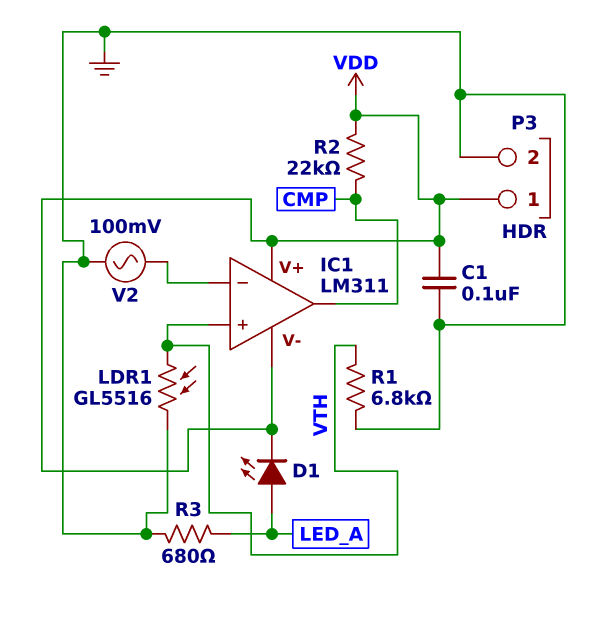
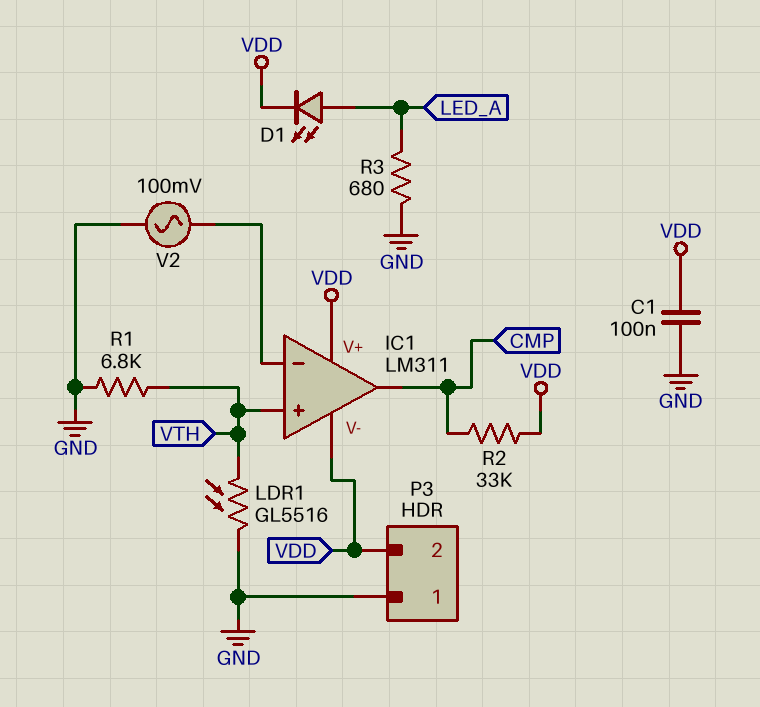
P3 pin 1: VDD -> GND
P3 pin 2: GND -> VDD
R2: 22k (CMP, VDD) -> 33k (CMP, VDD)

